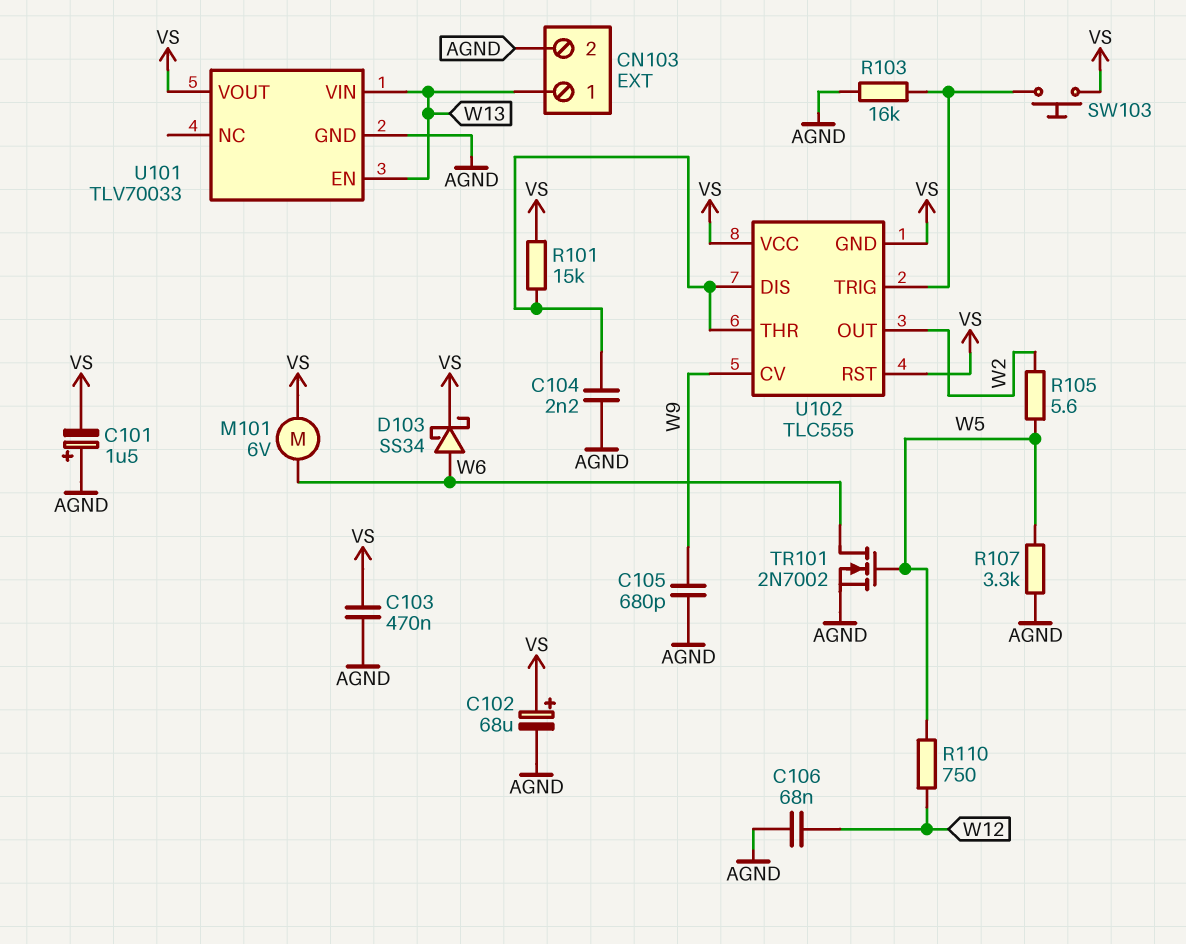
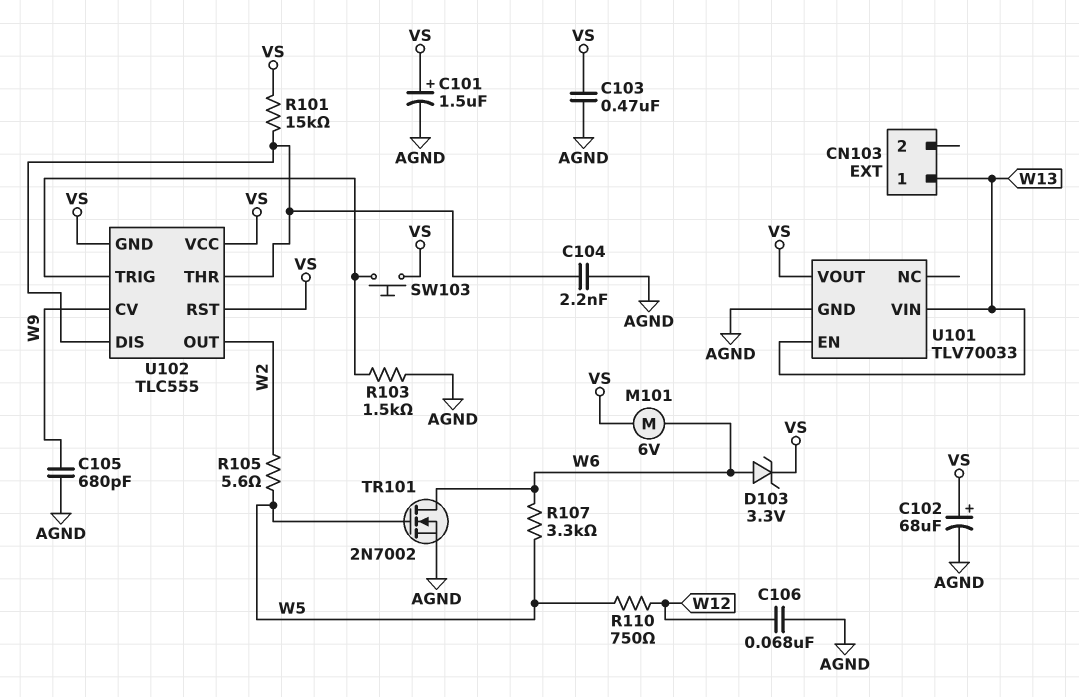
C101: 1.5uF (plus AGND, minus VS) -> 1.5uF (plus VS, minus AGND)
CN103 pin 2: AGND -> none
D103: schottky SS34 (A W6, K VS) -> zener 3.3V (A W6, K VS)
R103: 16k (AGND, U102/TRIG) -> 1.5k (AGND, U102/TRIG)
R107: 3.3k (AGND, W5) -> 3.3k (W5, W6)

